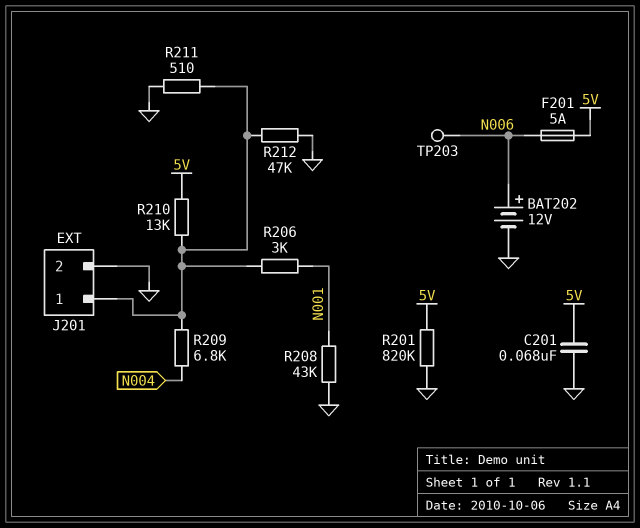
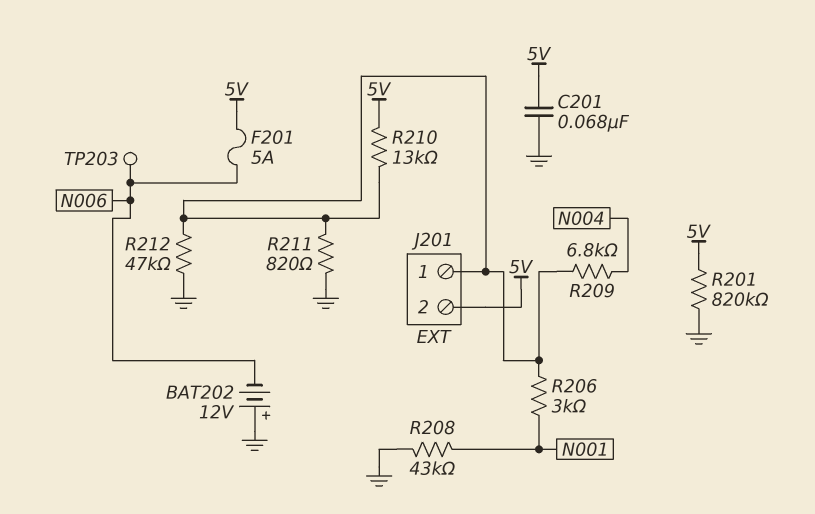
BAT202: 12V (plus N006, minus GND) -> 12V (plus GND, minus N006)
J201 pin 2: GND -> 5V
R211: 510 (GND, J201/1) -> 820 (GND, J201/1)

